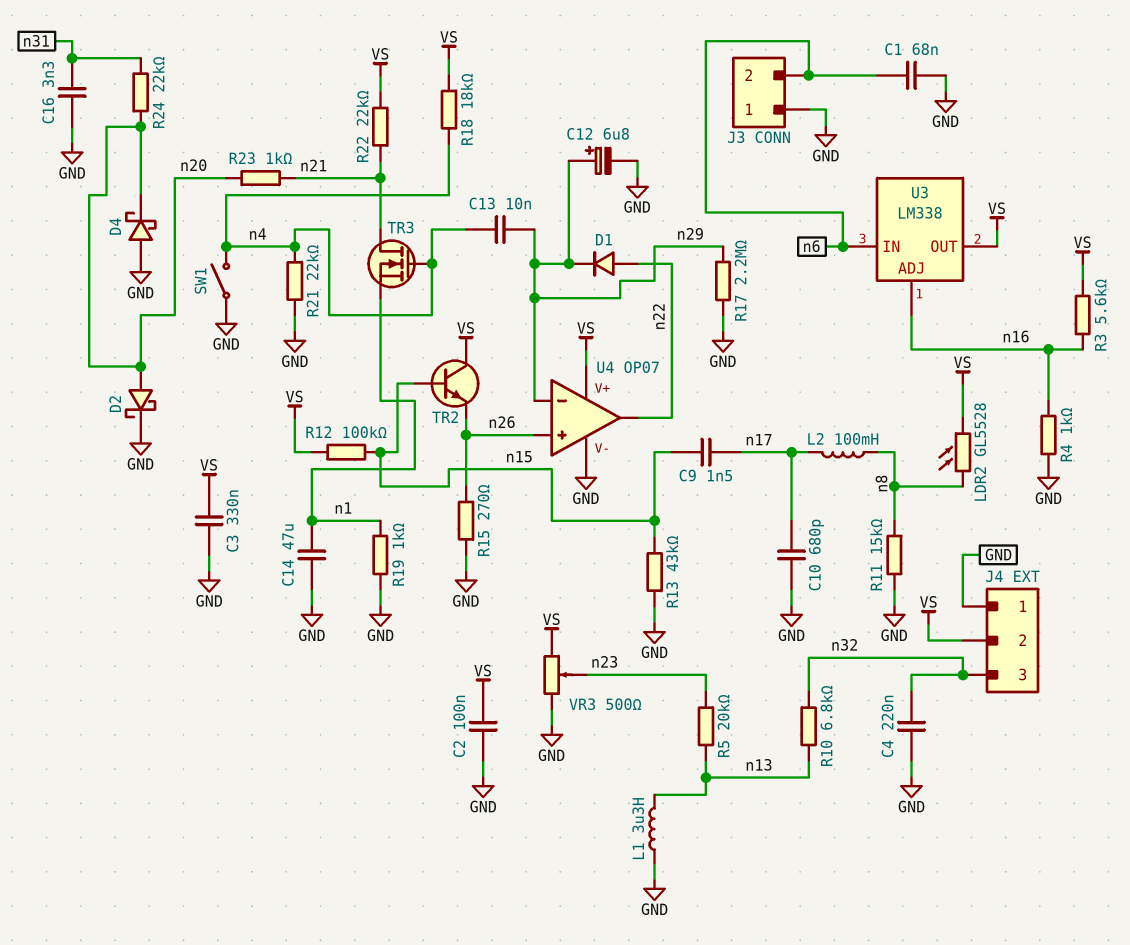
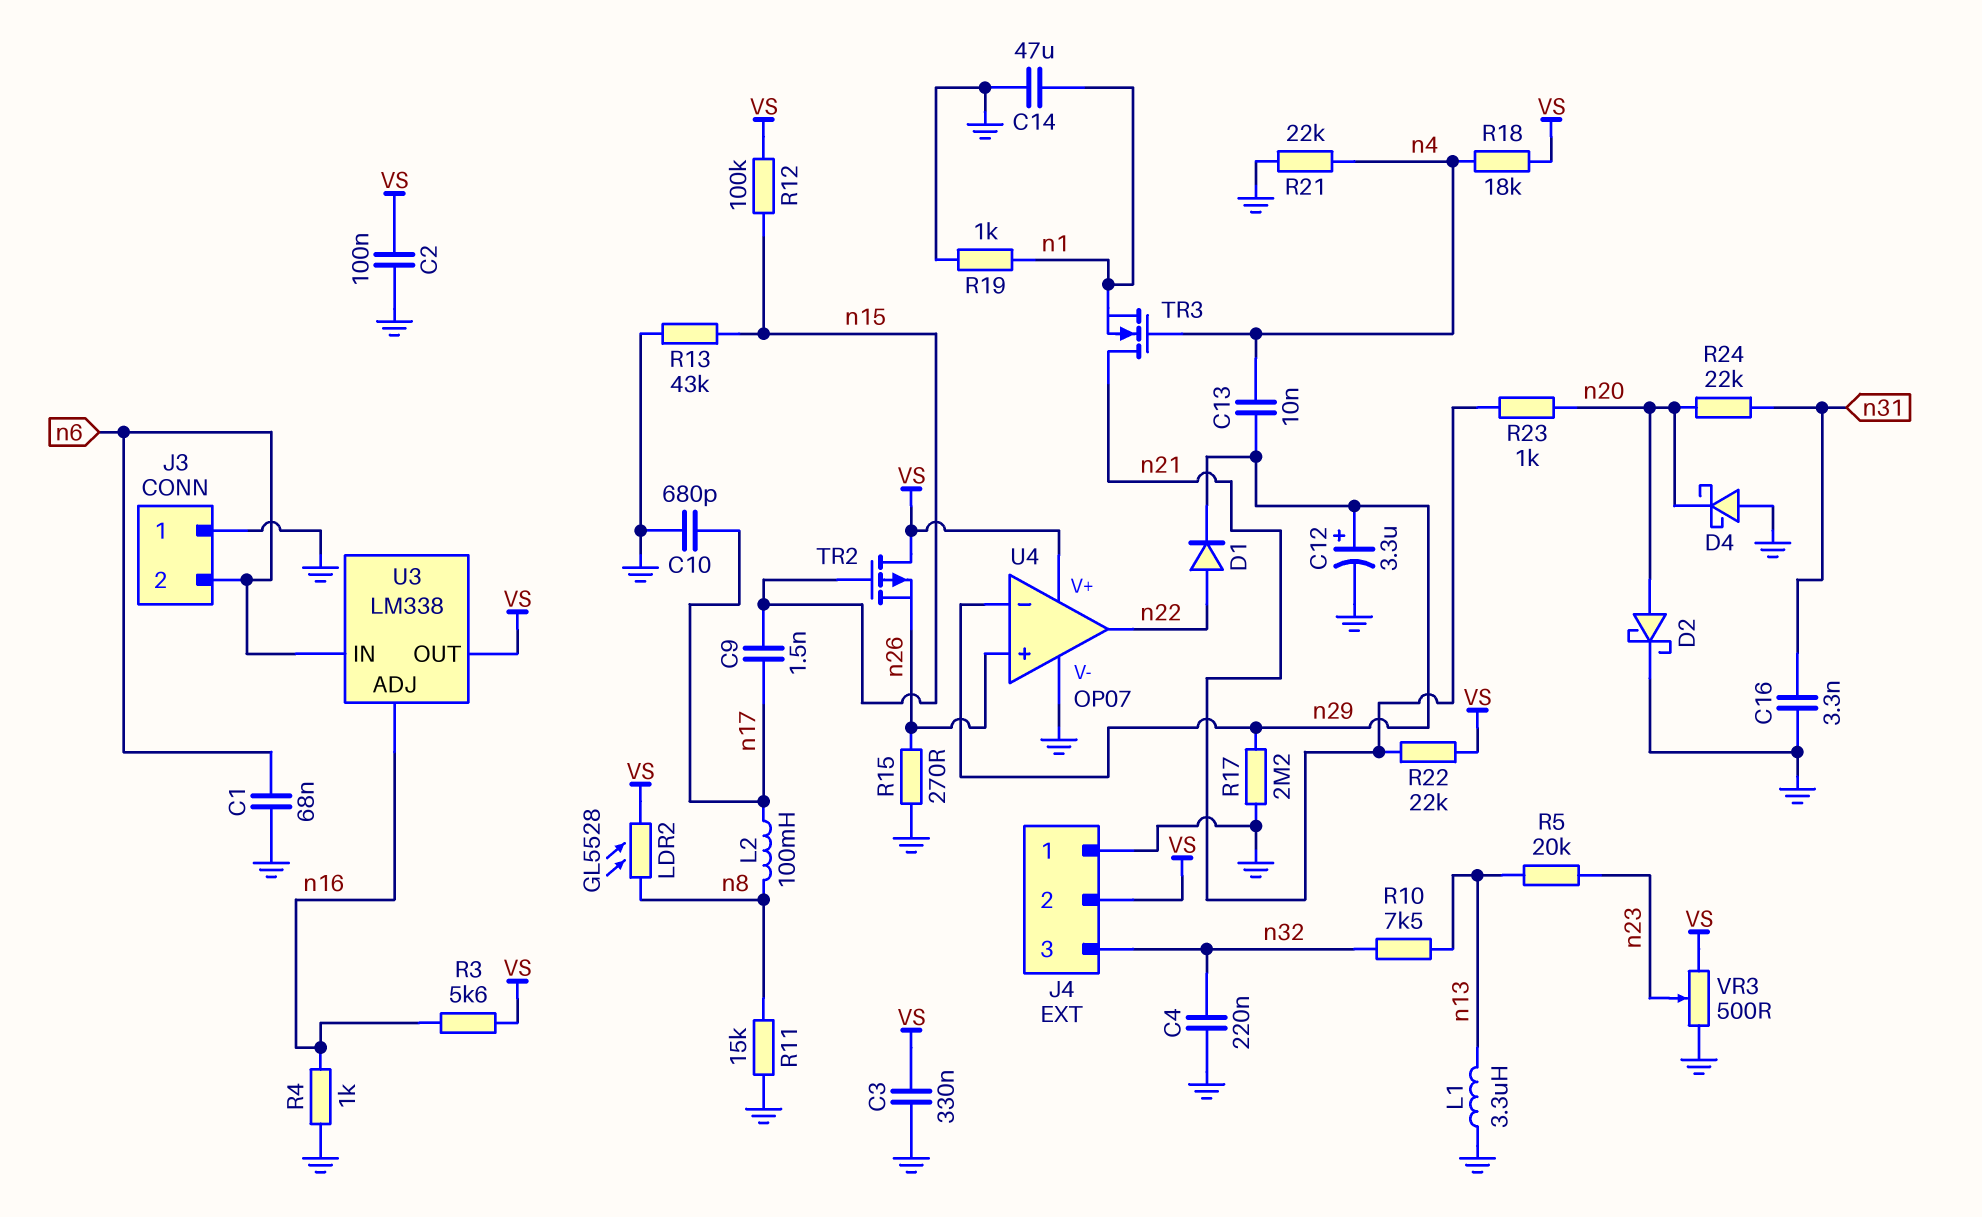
C12: 6.8uF (plus n29, minus GND) -> 3.3uF (plus n29, minus GND)
R10: 6.8k (n13, n32) -> 7.5k (n13, n32)
SW1: switch (GND, n4) -> none
TR2: NPN (B n15, C VS, E n26) -> PMOS (G n15, D VS, S n26)

